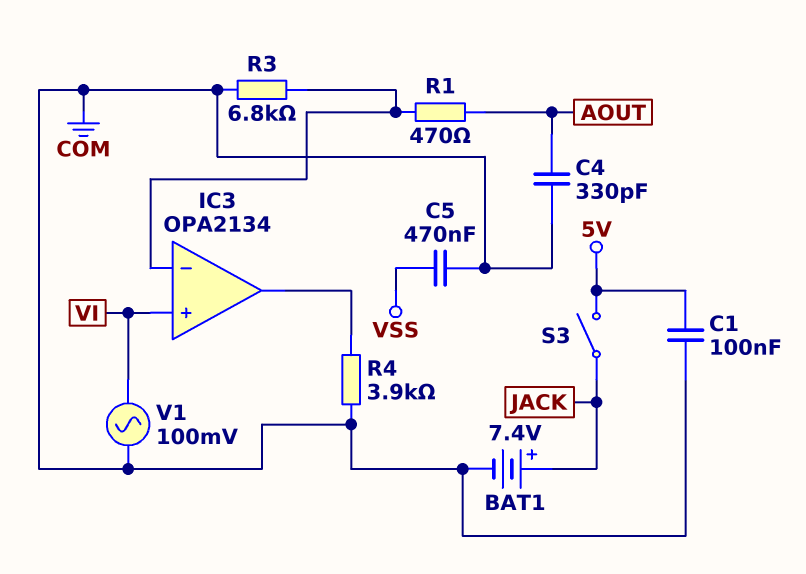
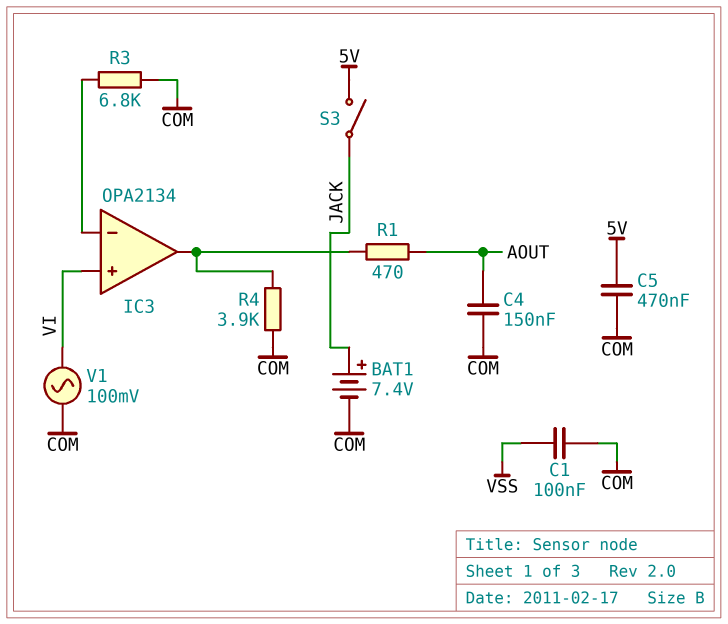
C1: 100nF (5V, COM) -> 100nF (COM, VSS)
C4: 330pF (AOUT, COM) -> 150nF (AOUT, COM)
C5: 470nF (COM, VSS) -> 470nF (5V, COM)
R1: 470 (AOUT, IC3/in-) -> 470 (AOUT, IC3/out)

